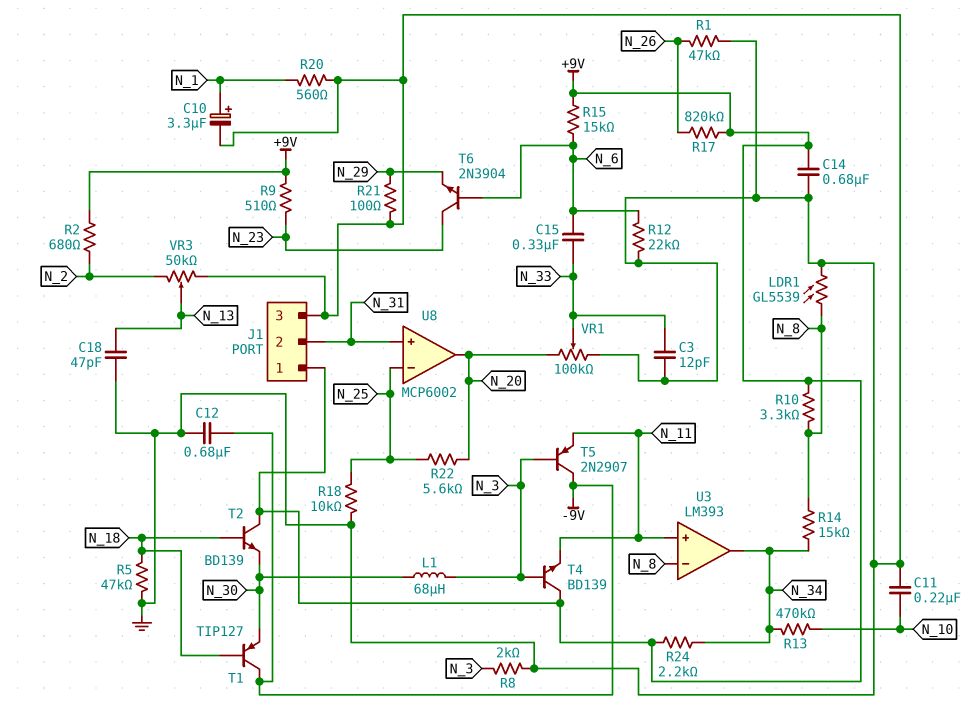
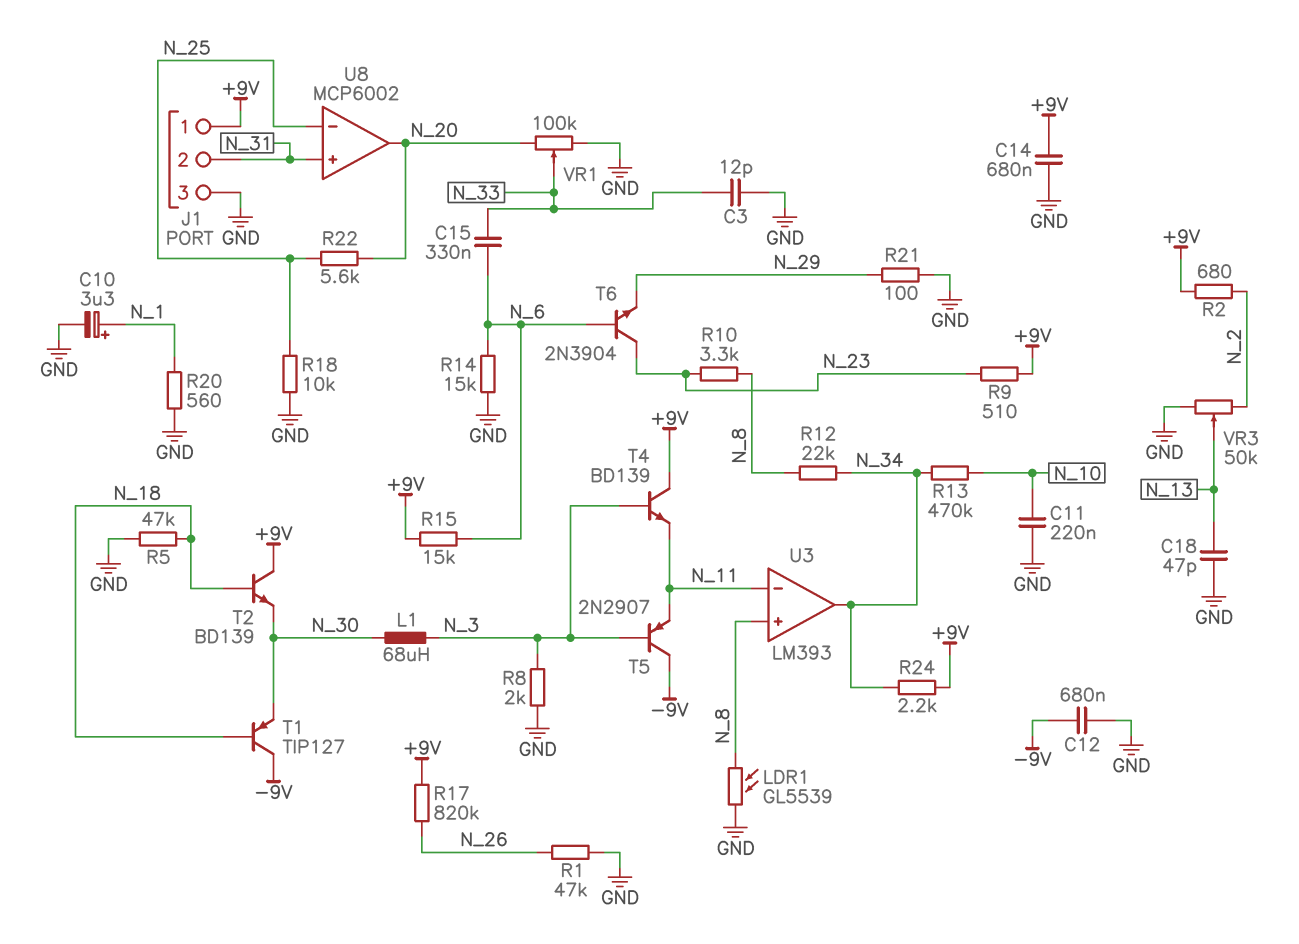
R10: 3.3k (+9V, N_8) -> 3.3k (N_8, N_23)
R12: 22k (GND, N_6) -> 22k (N_8, N_34)
R14: 15k (N_8, N_34) -> 15k (GND, N_6)
U3 pin in+: N_11 -> N_8
U3 pin in-: N_8 -> N_11

